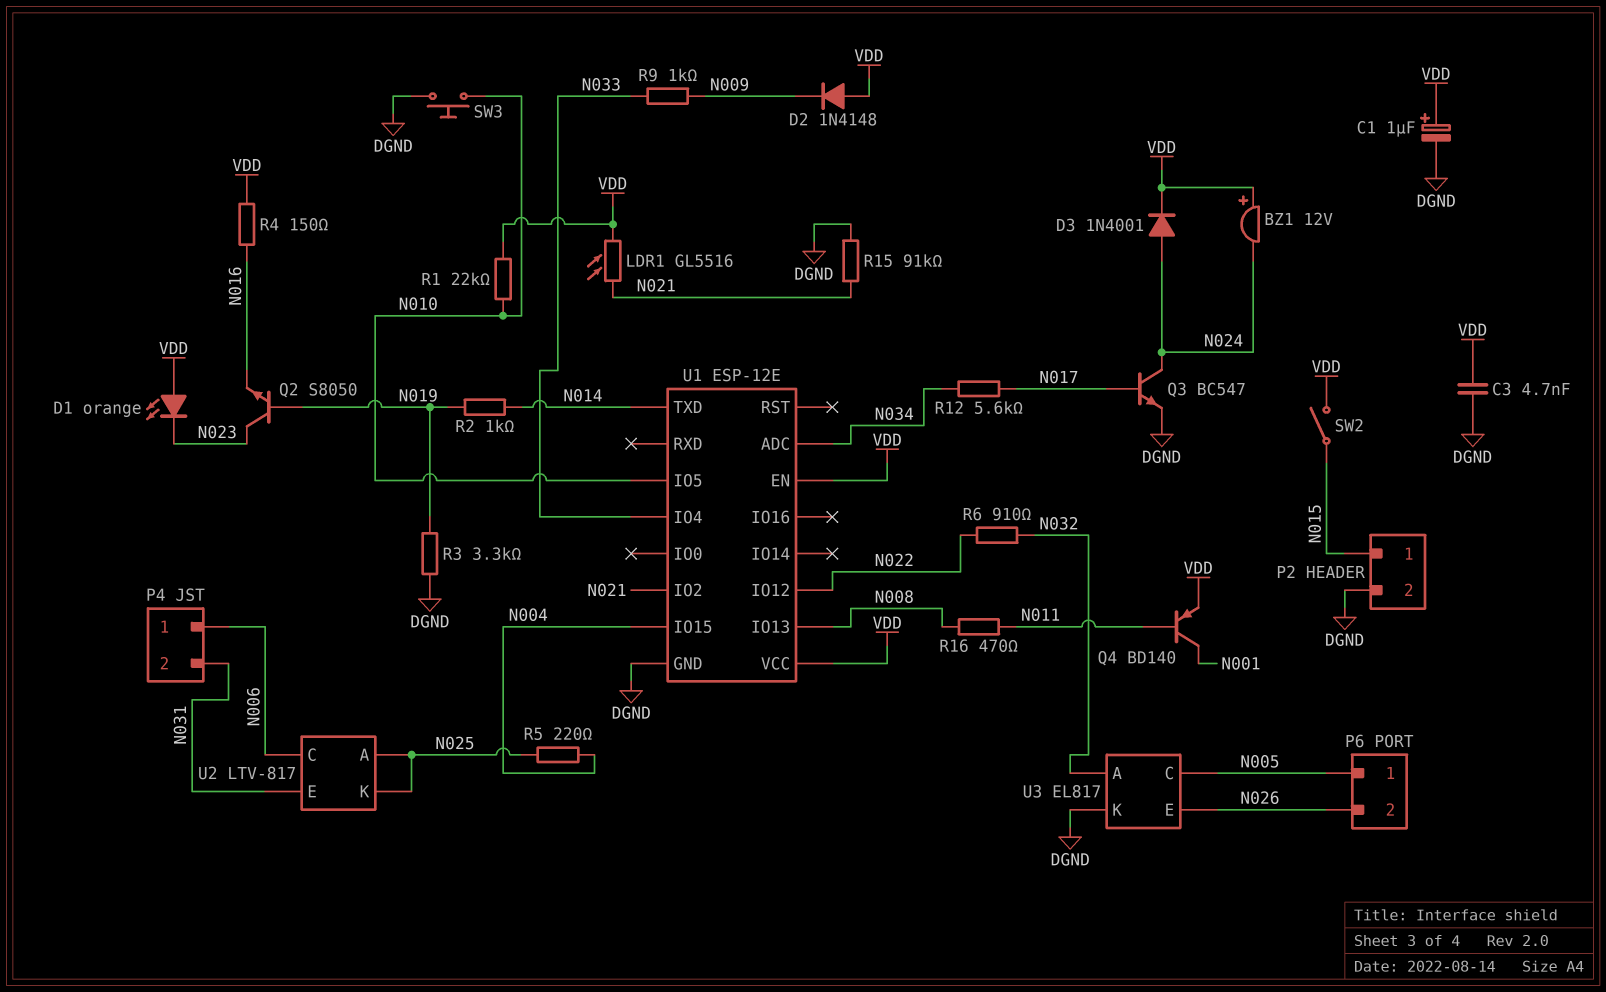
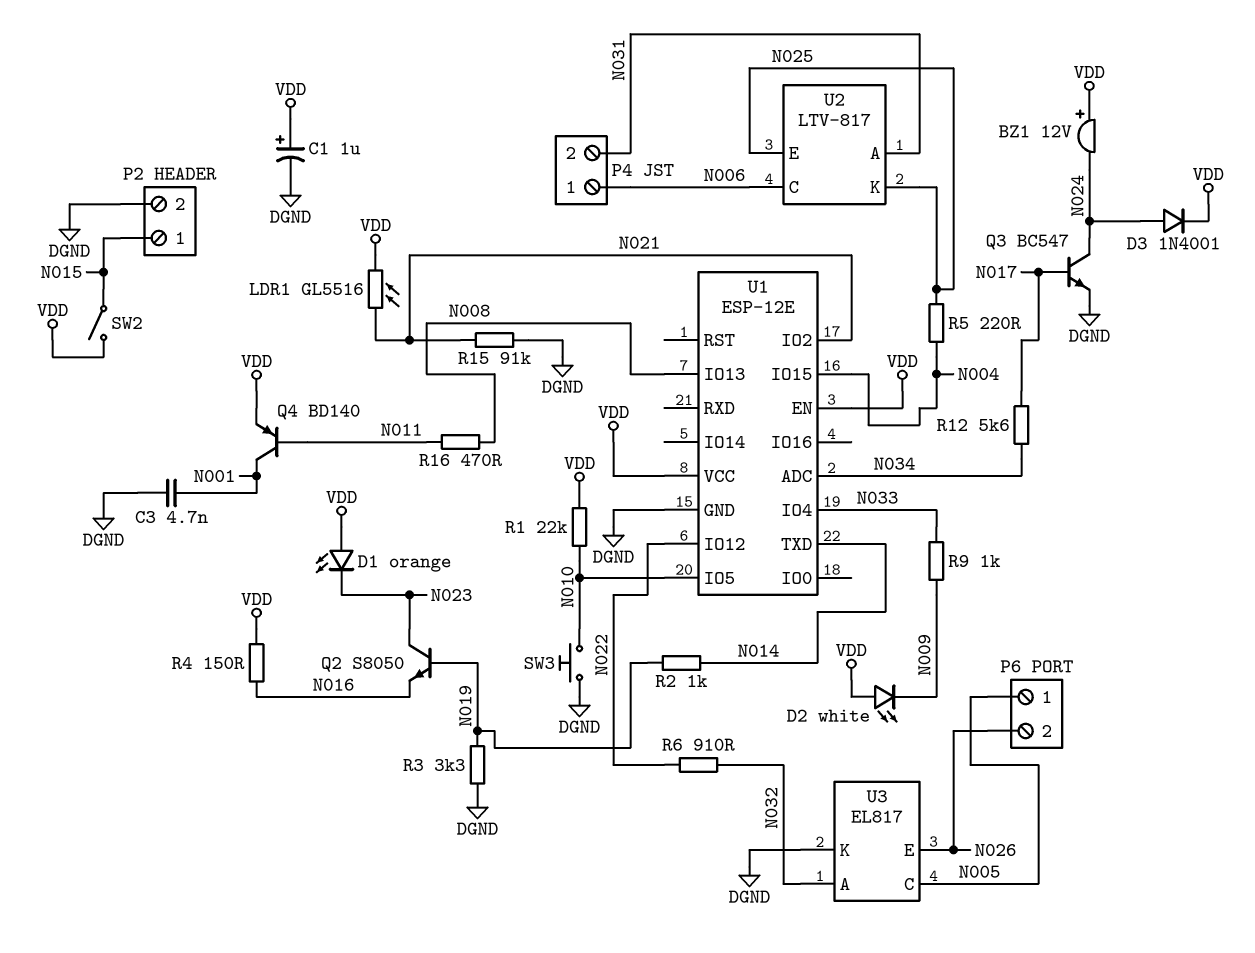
C3: 4.7nF (DGND, VDD) -> 4.7nF (DGND, N001)
D2: diode 1N4148 (A VDD, K N009) -> LED white (A VDD, K N009)
U2 pin A: N025 -> N031
U2 pin E: N031 -> N025

